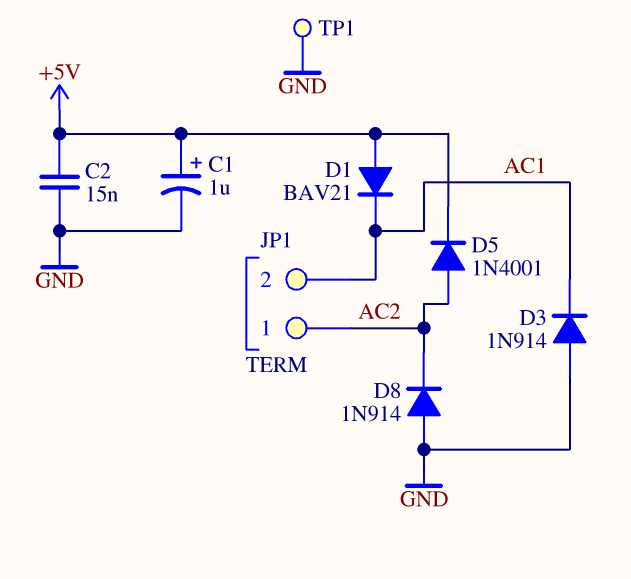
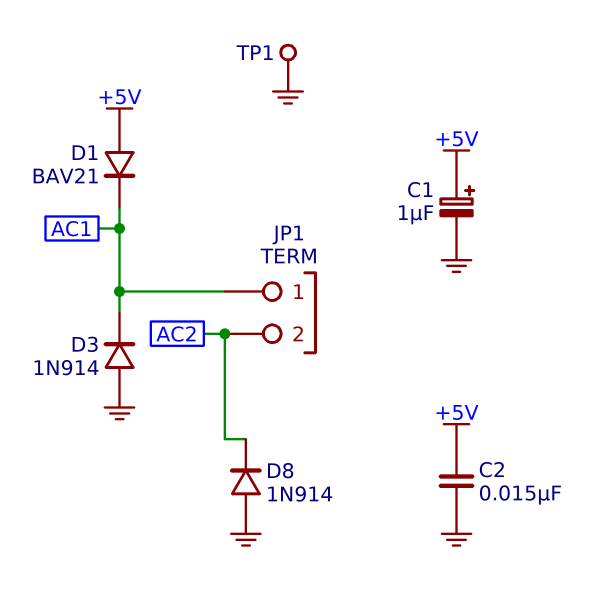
D5: diode 1N4001 (A AC2, K +5V) -> none
JP1 pin 1: AC2 -> AC1
JP1 pin 2: AC1 -> AC2

